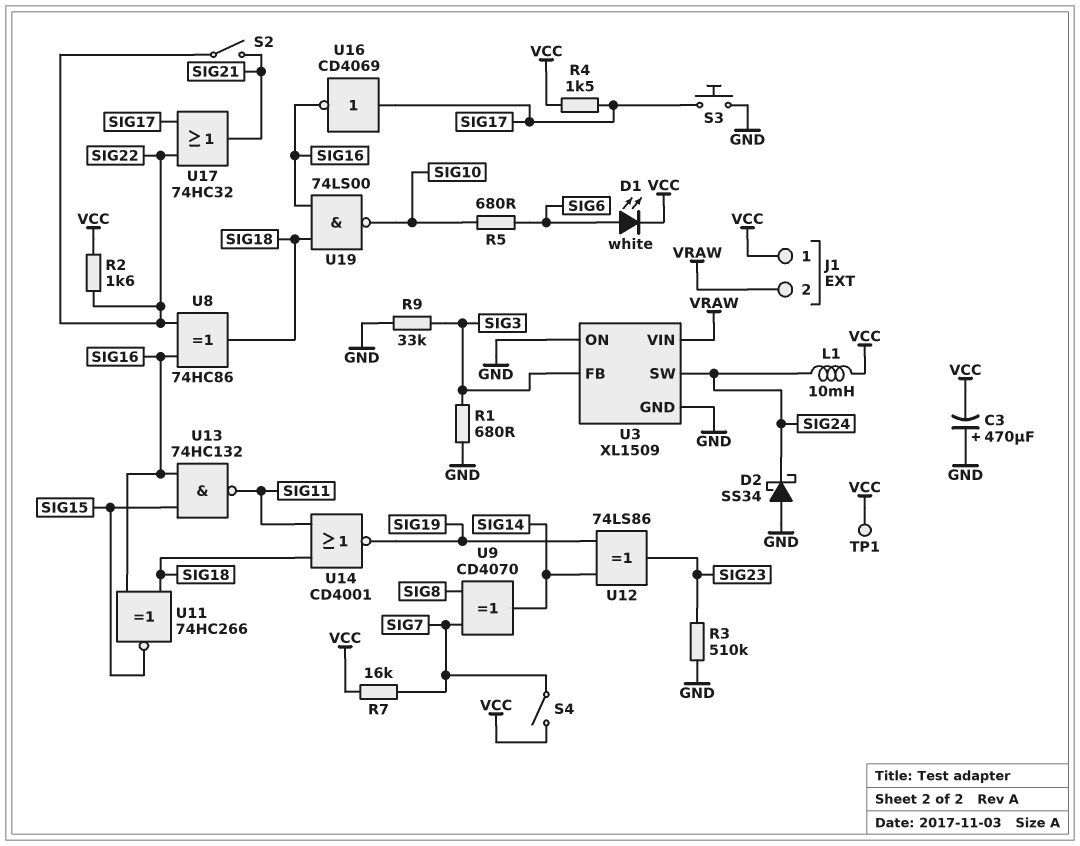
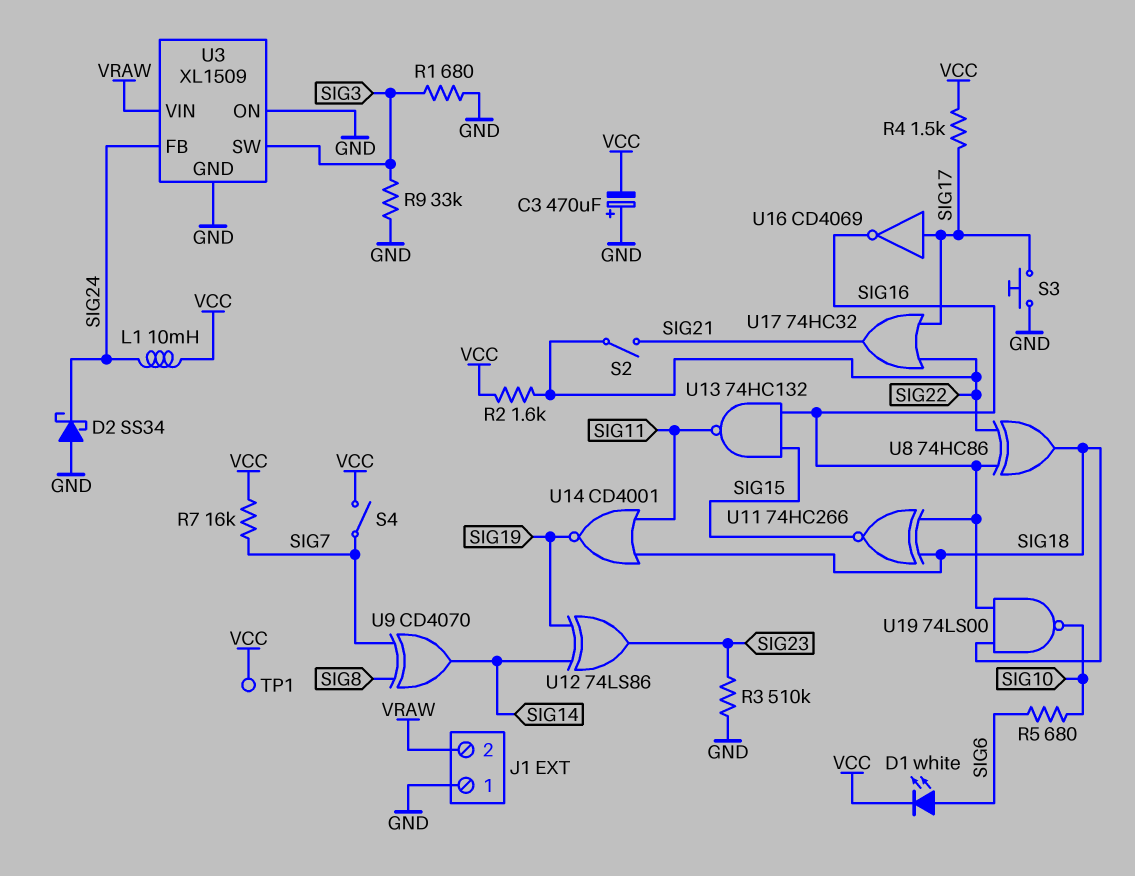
J1 pin 1: VCC -> GND
U3 pin FB: SIG3 -> SIG24
U3 pin SW: SIG24 -> SIG3

